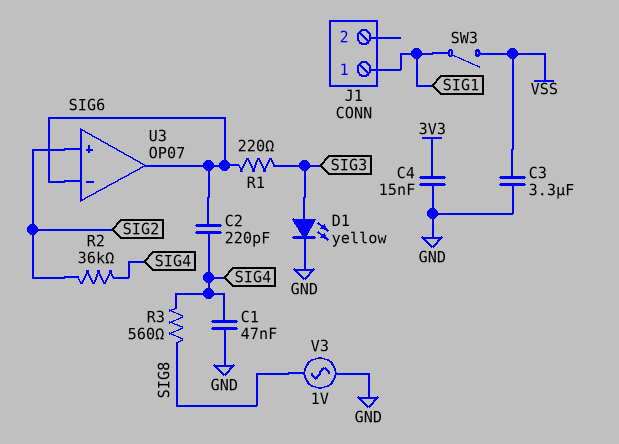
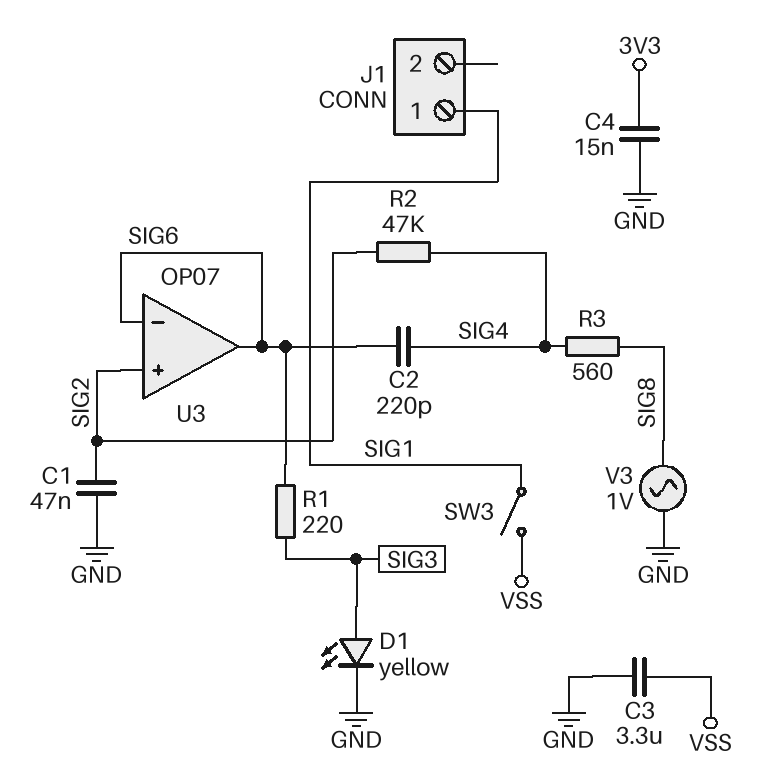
C1: 47nF (GND, SIG4) -> 47nF (GND, SIG2)
R2: 36k (SIG2, SIG4) -> 47k (SIG2, SIG4)

